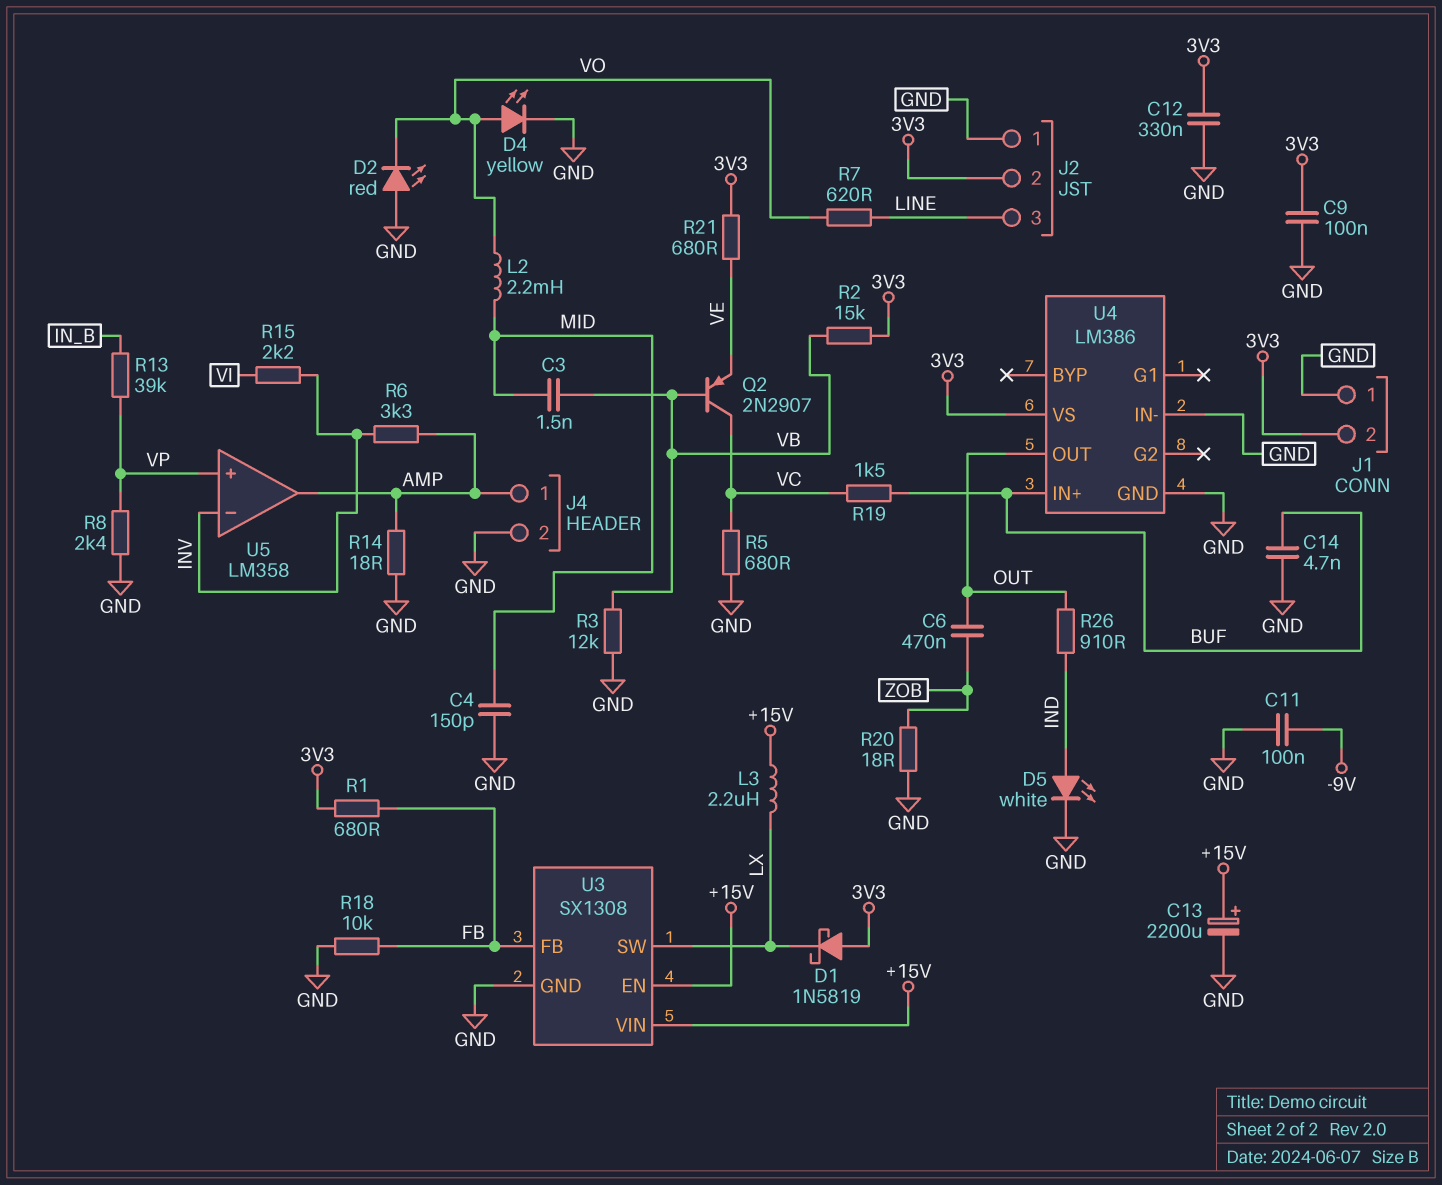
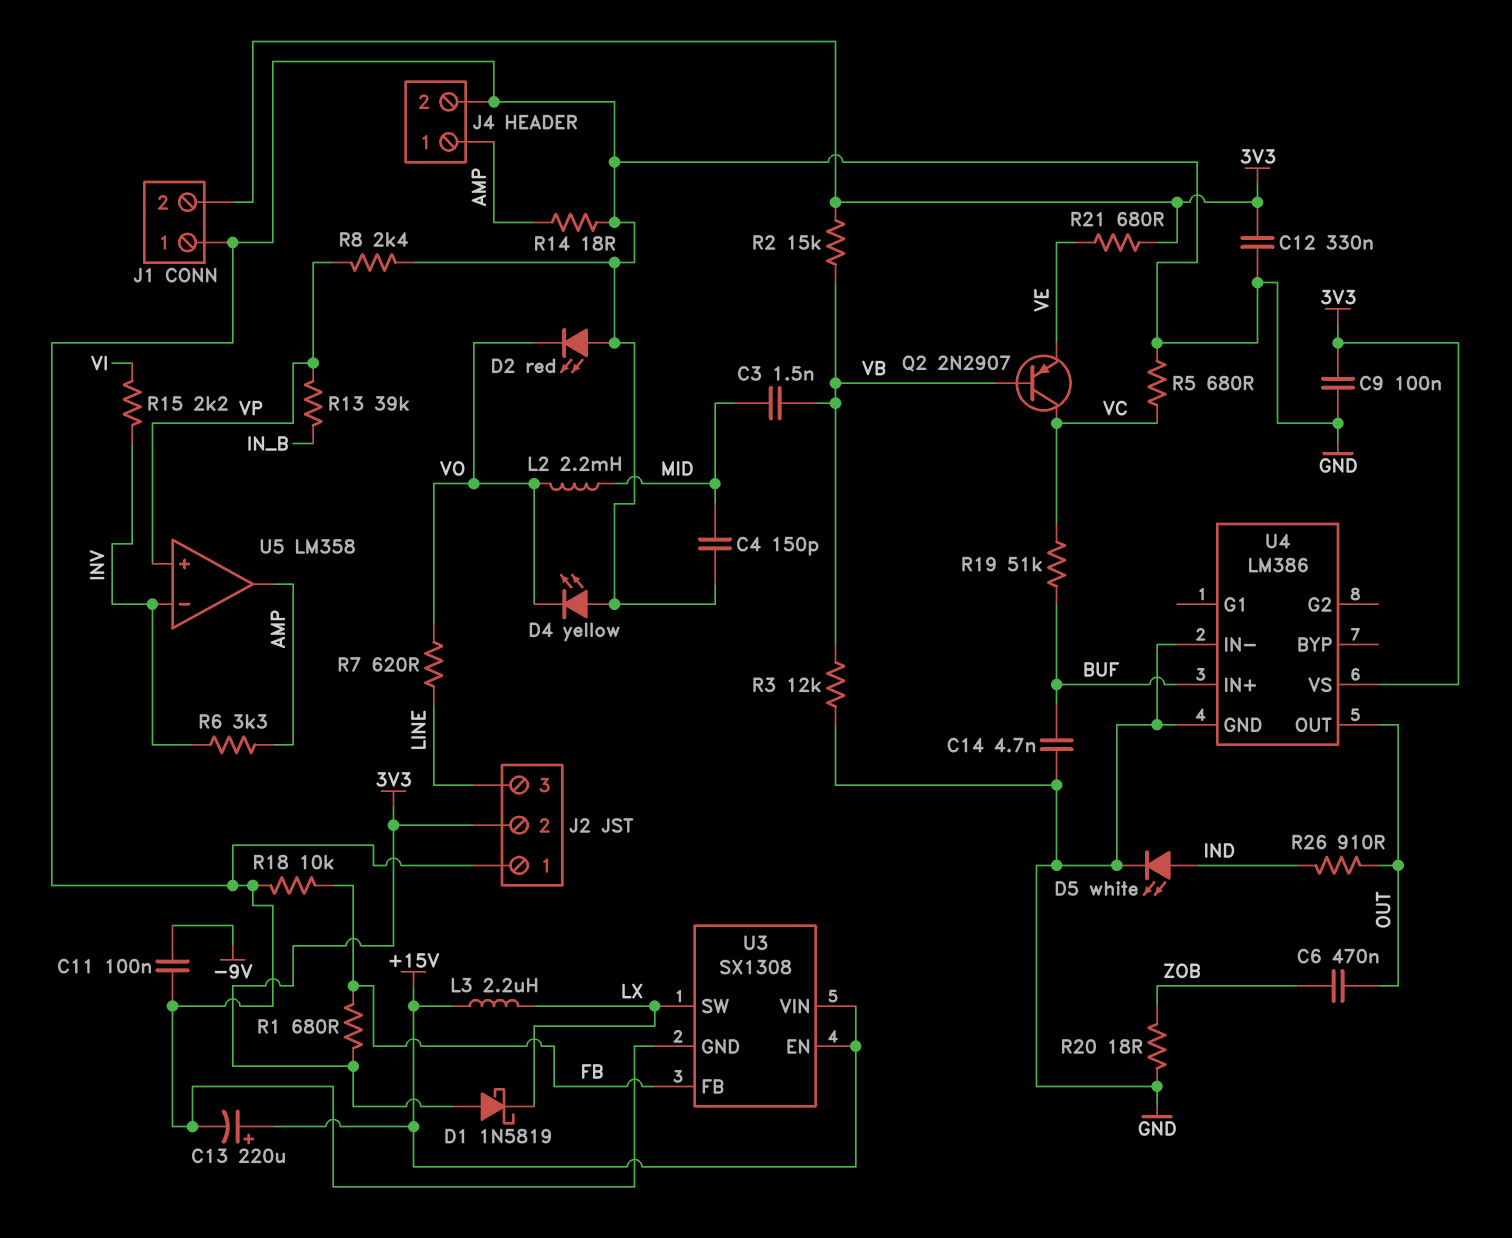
C13: 2200uF (plus +15V, minus GND) -> 220uF (plus +15V, minus GND)
D4: LED yellow (A VO, K GND) -> LED yellow (A GND, K VO)
R19: 1.5k (BUF, VC) -> 51k (BUF, VC)

